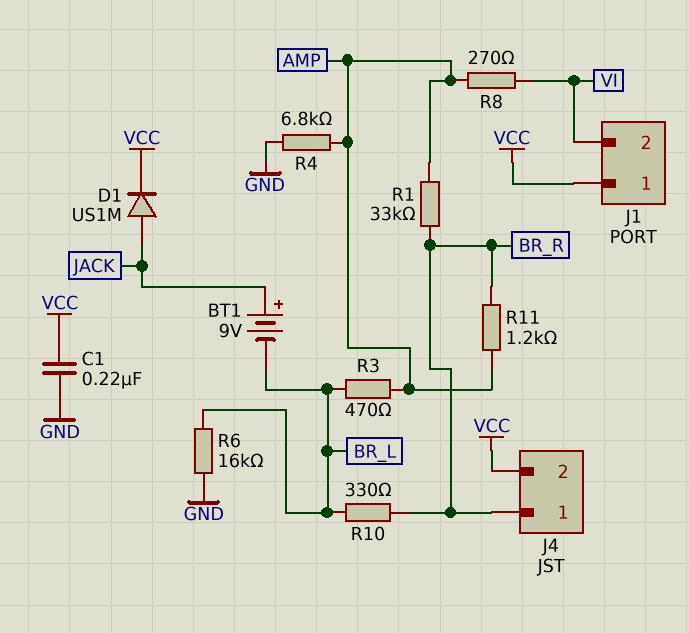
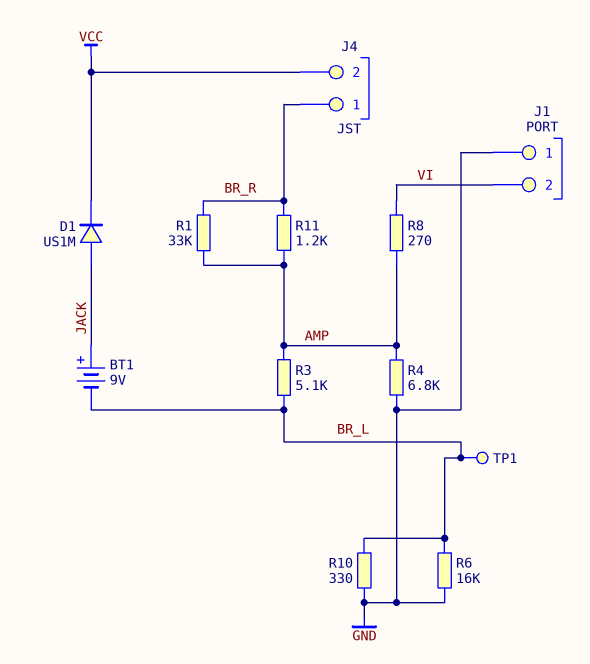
C1: 220nF (GND, VCC) -> none
J1 pin 1: VCC -> GND
R3: 470 (AMP, BR_L) -> 5.1k (AMP, BR_L)
R10: 330 (BR_L, BR_R) -> 330 (BR_L, GND)
TP1: none -> test point (BR_L)

